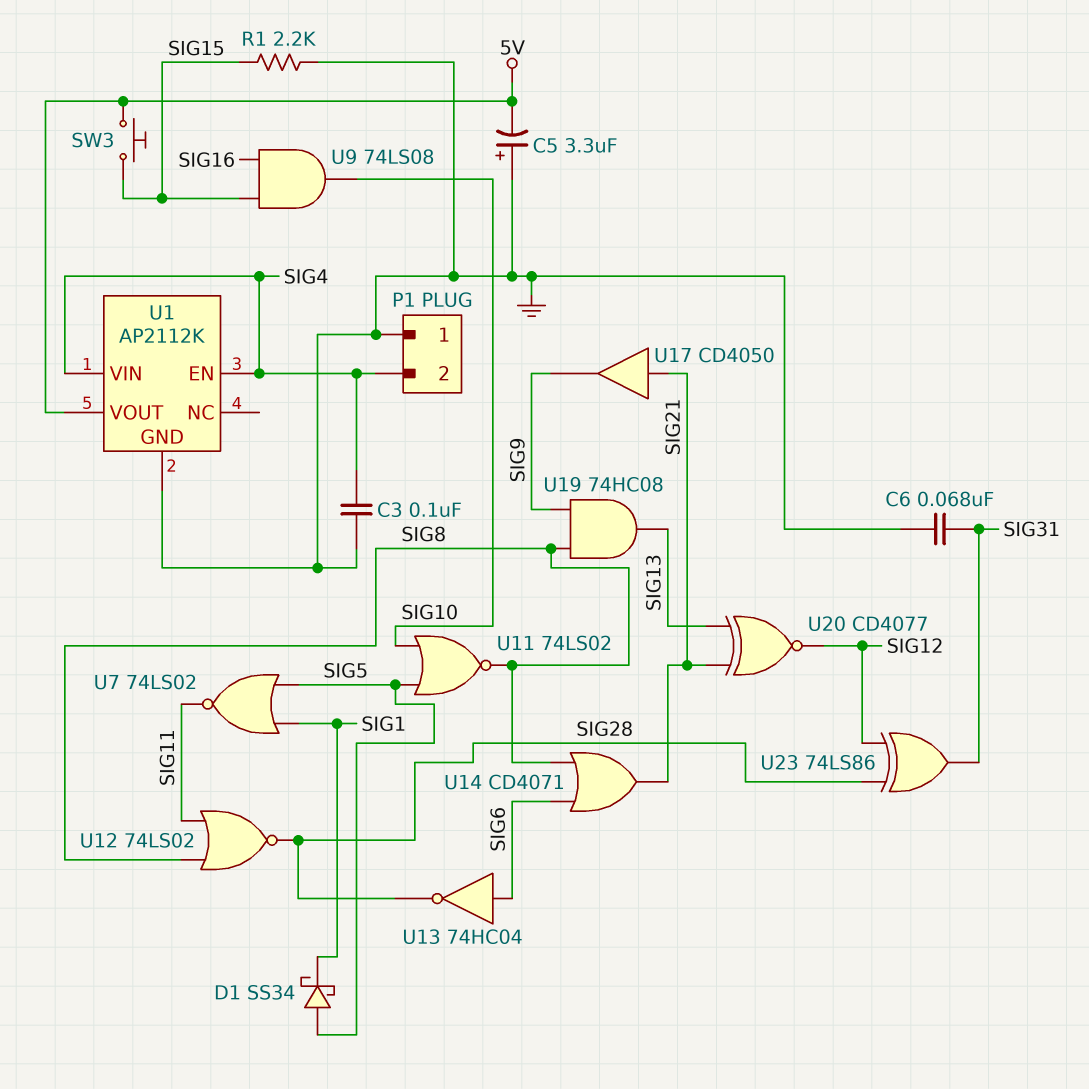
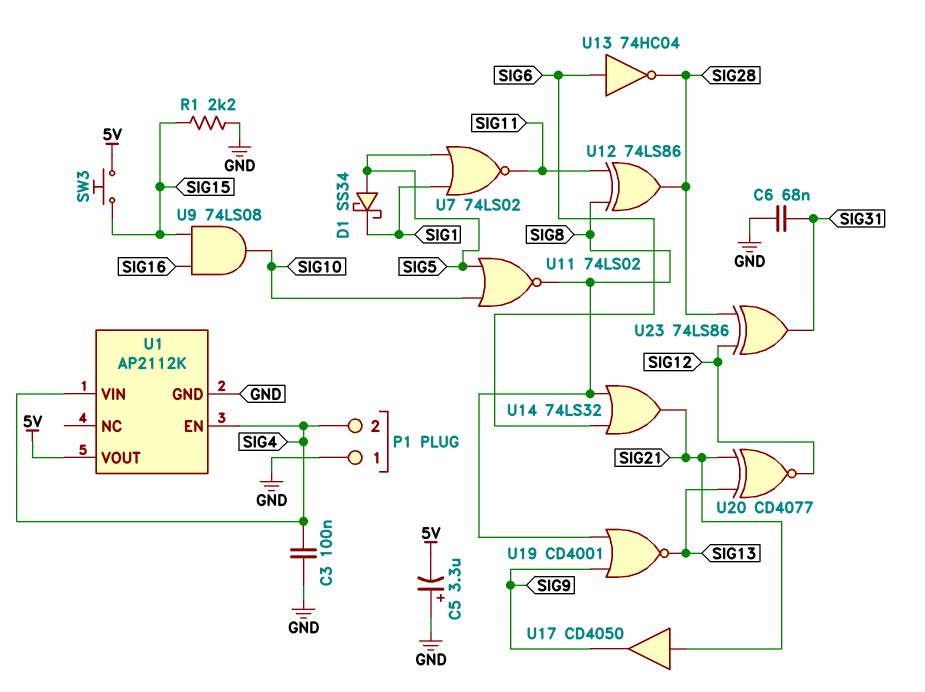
U12: NOR 74LS02 (in SIG8, in SIG11, out SIG28) -> XOR 74LS86 (in SIG8, in SIG11, out SIG28)
U14: OR CD4071 (in SIG6, in SIG8, out SIG21) -> OR 74LS32 (in SIG6, in SIG8, out SIG21)
U19: AND 74HC08 (in SIG8, in SIG9, out SIG13) -> NOR CD4001 (in SIG8, in SIG9, out SIG13)

